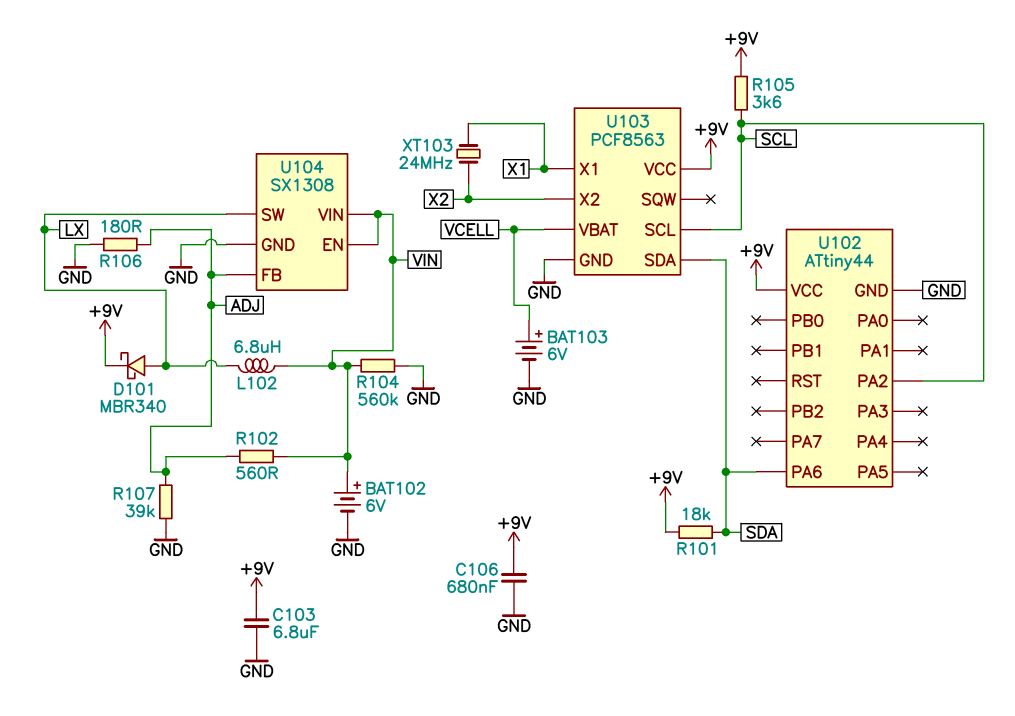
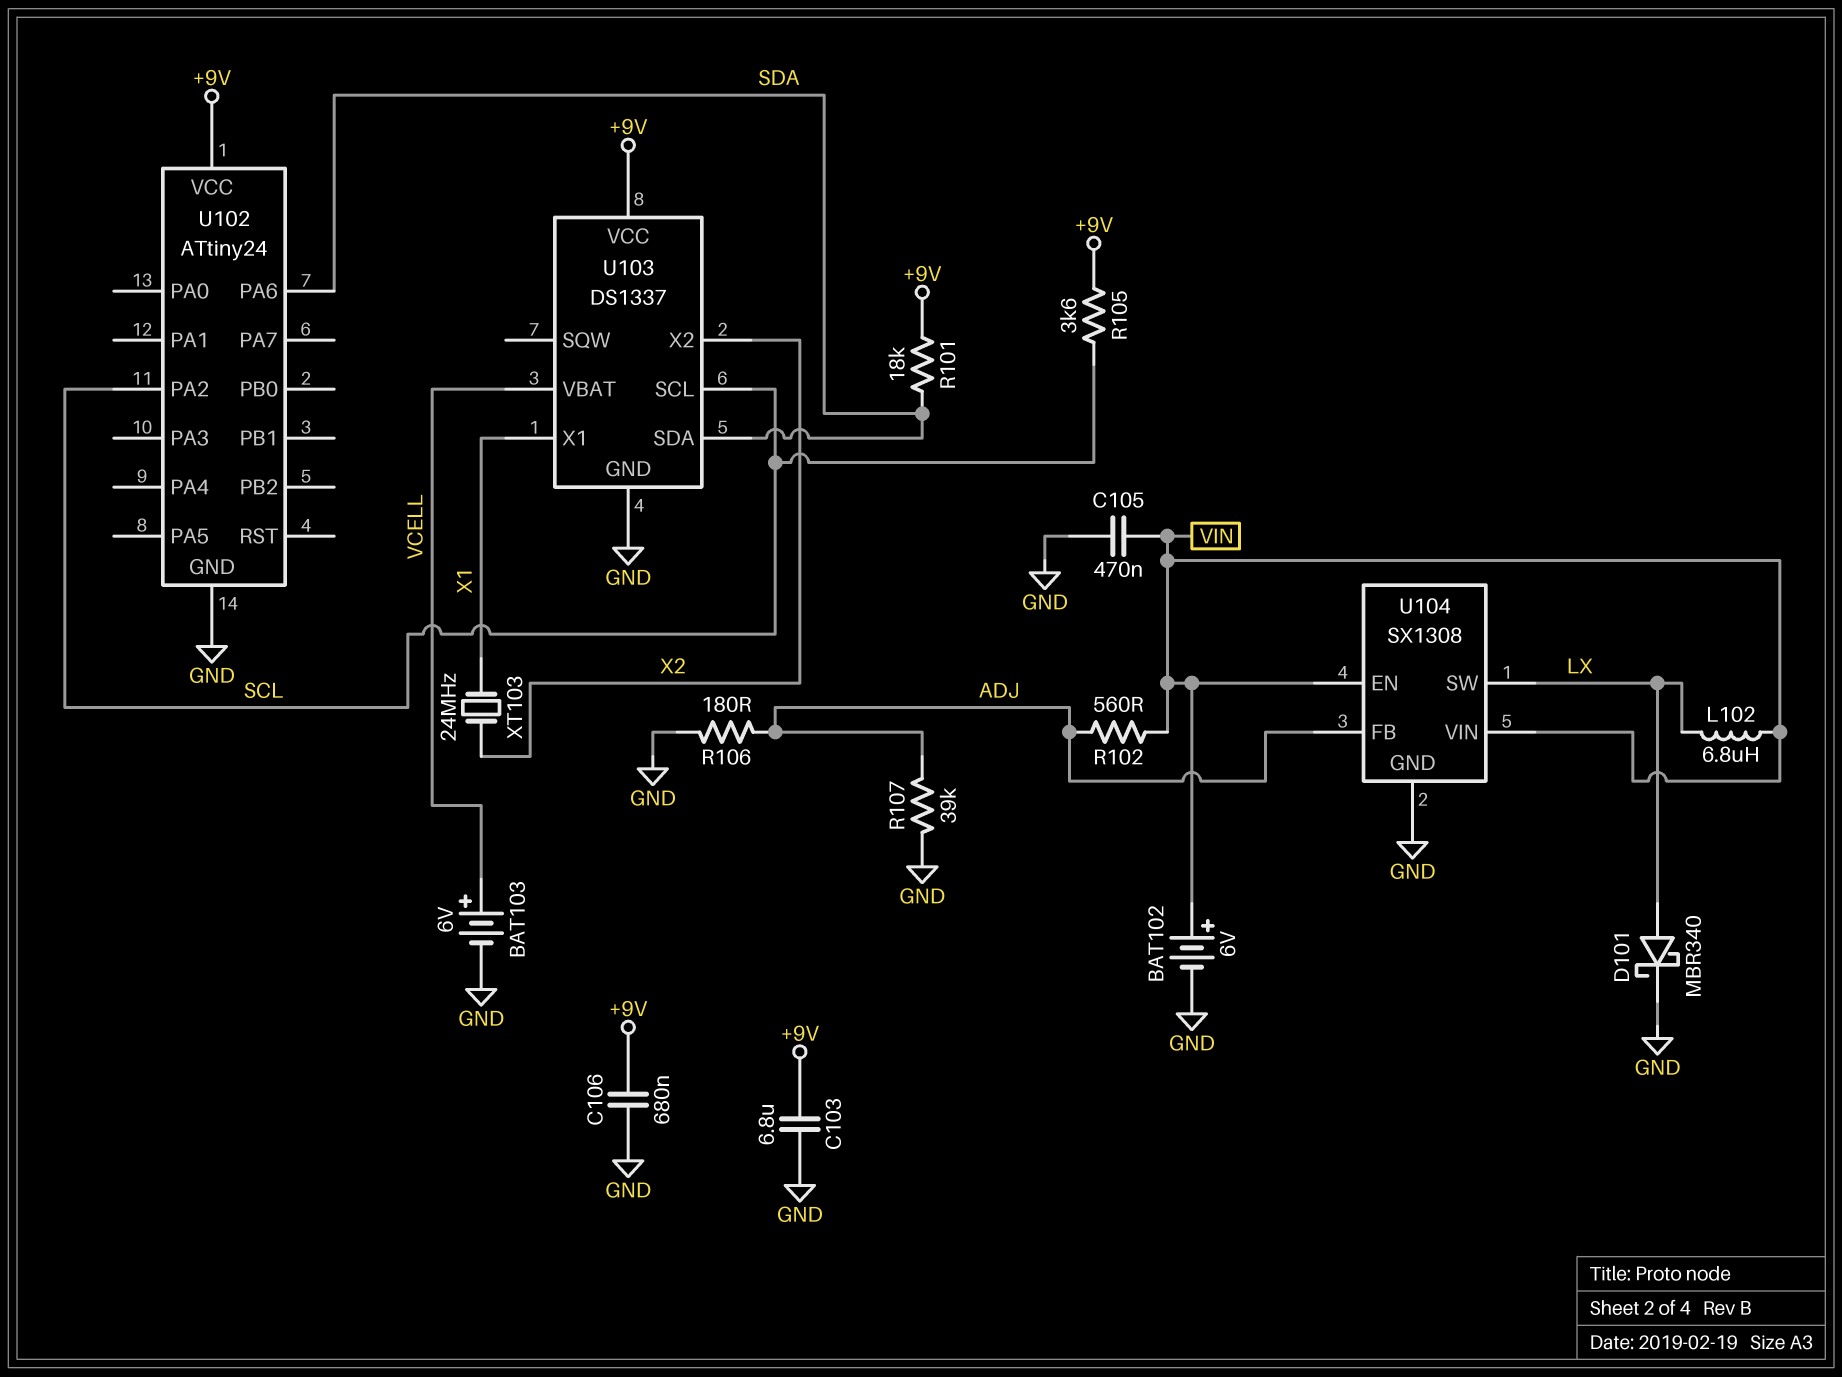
C105: none -> 470nF (GND, VIN)
D101: schottky MBR340 (A LX, K +9V) -> schottky MBR340 (A LX, K GND)
R104: 560k (GND, VIN) -> none
U102: ATtiny44 -> ATtiny24
U103: PCF8563 -> DS1337

